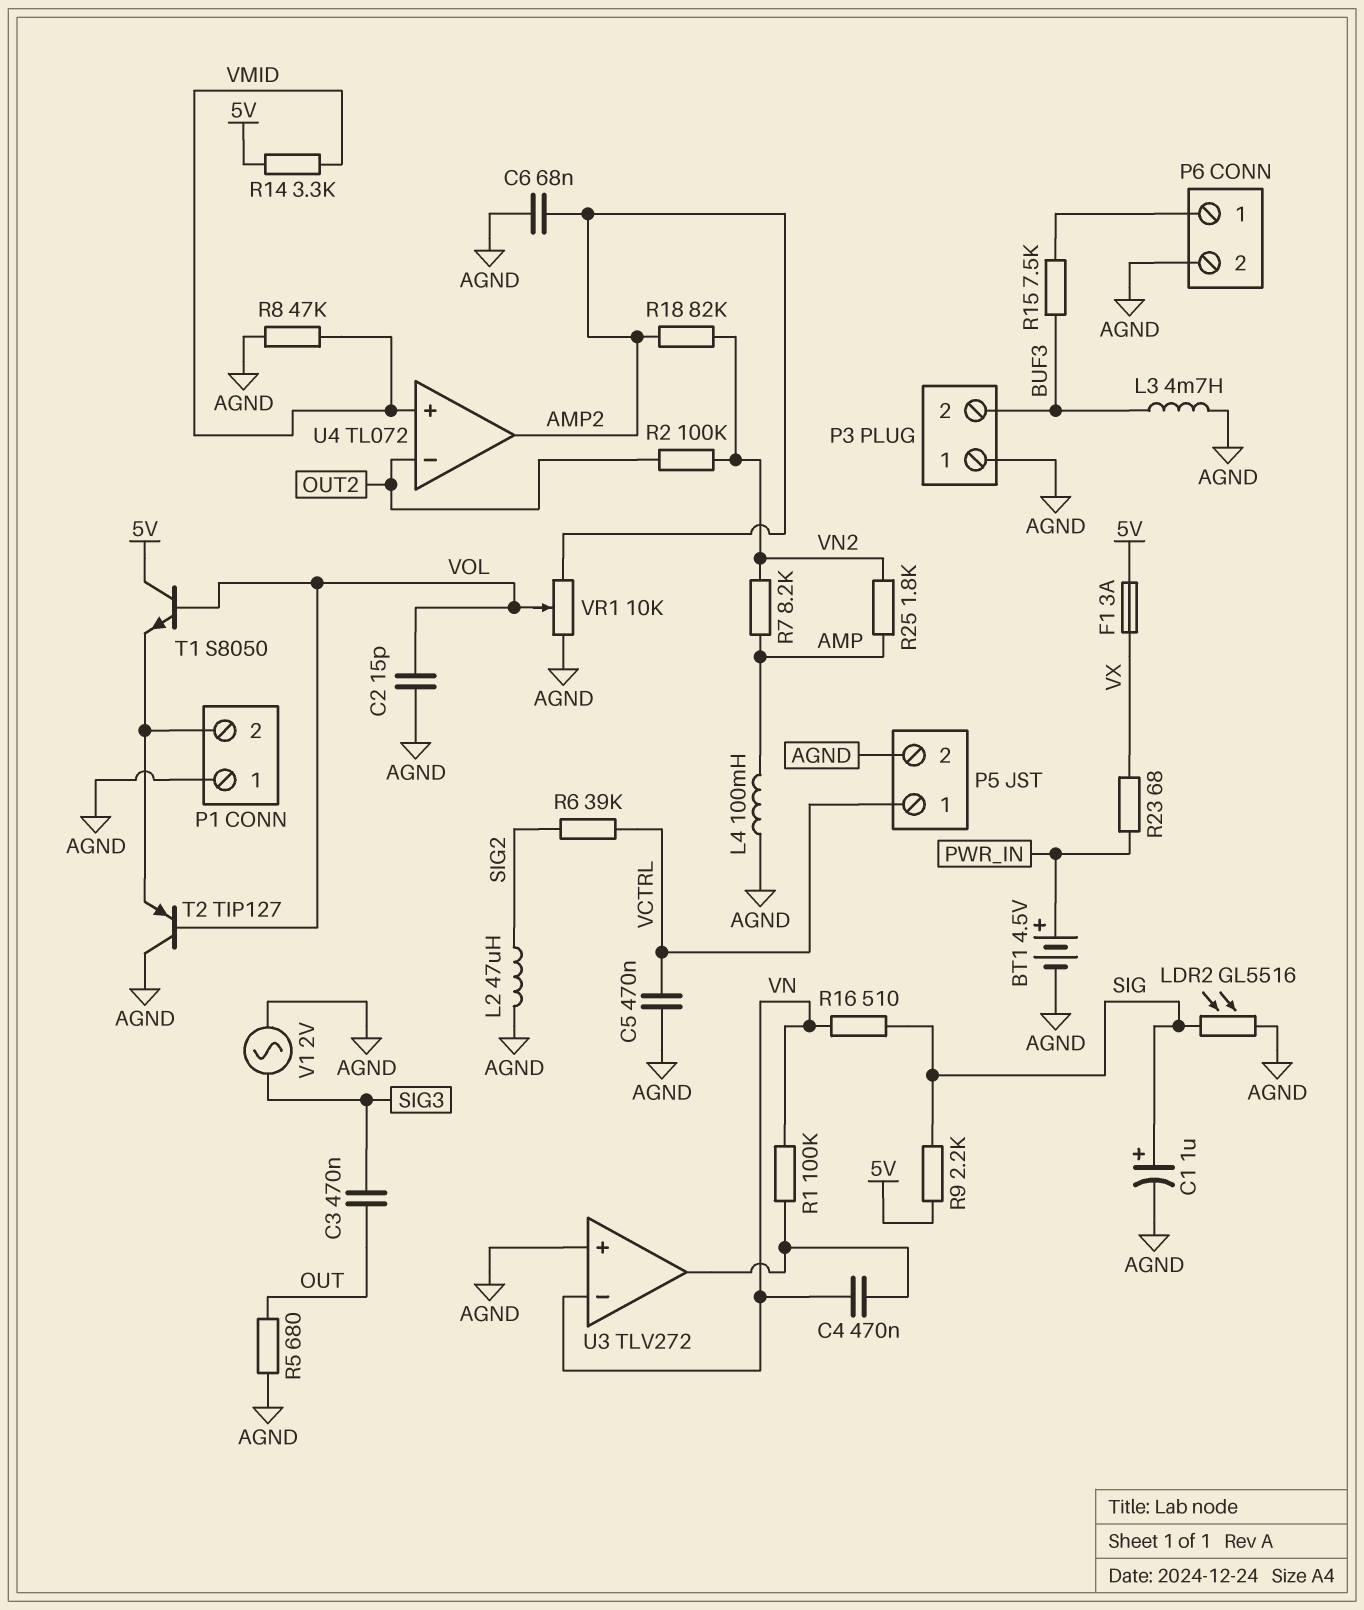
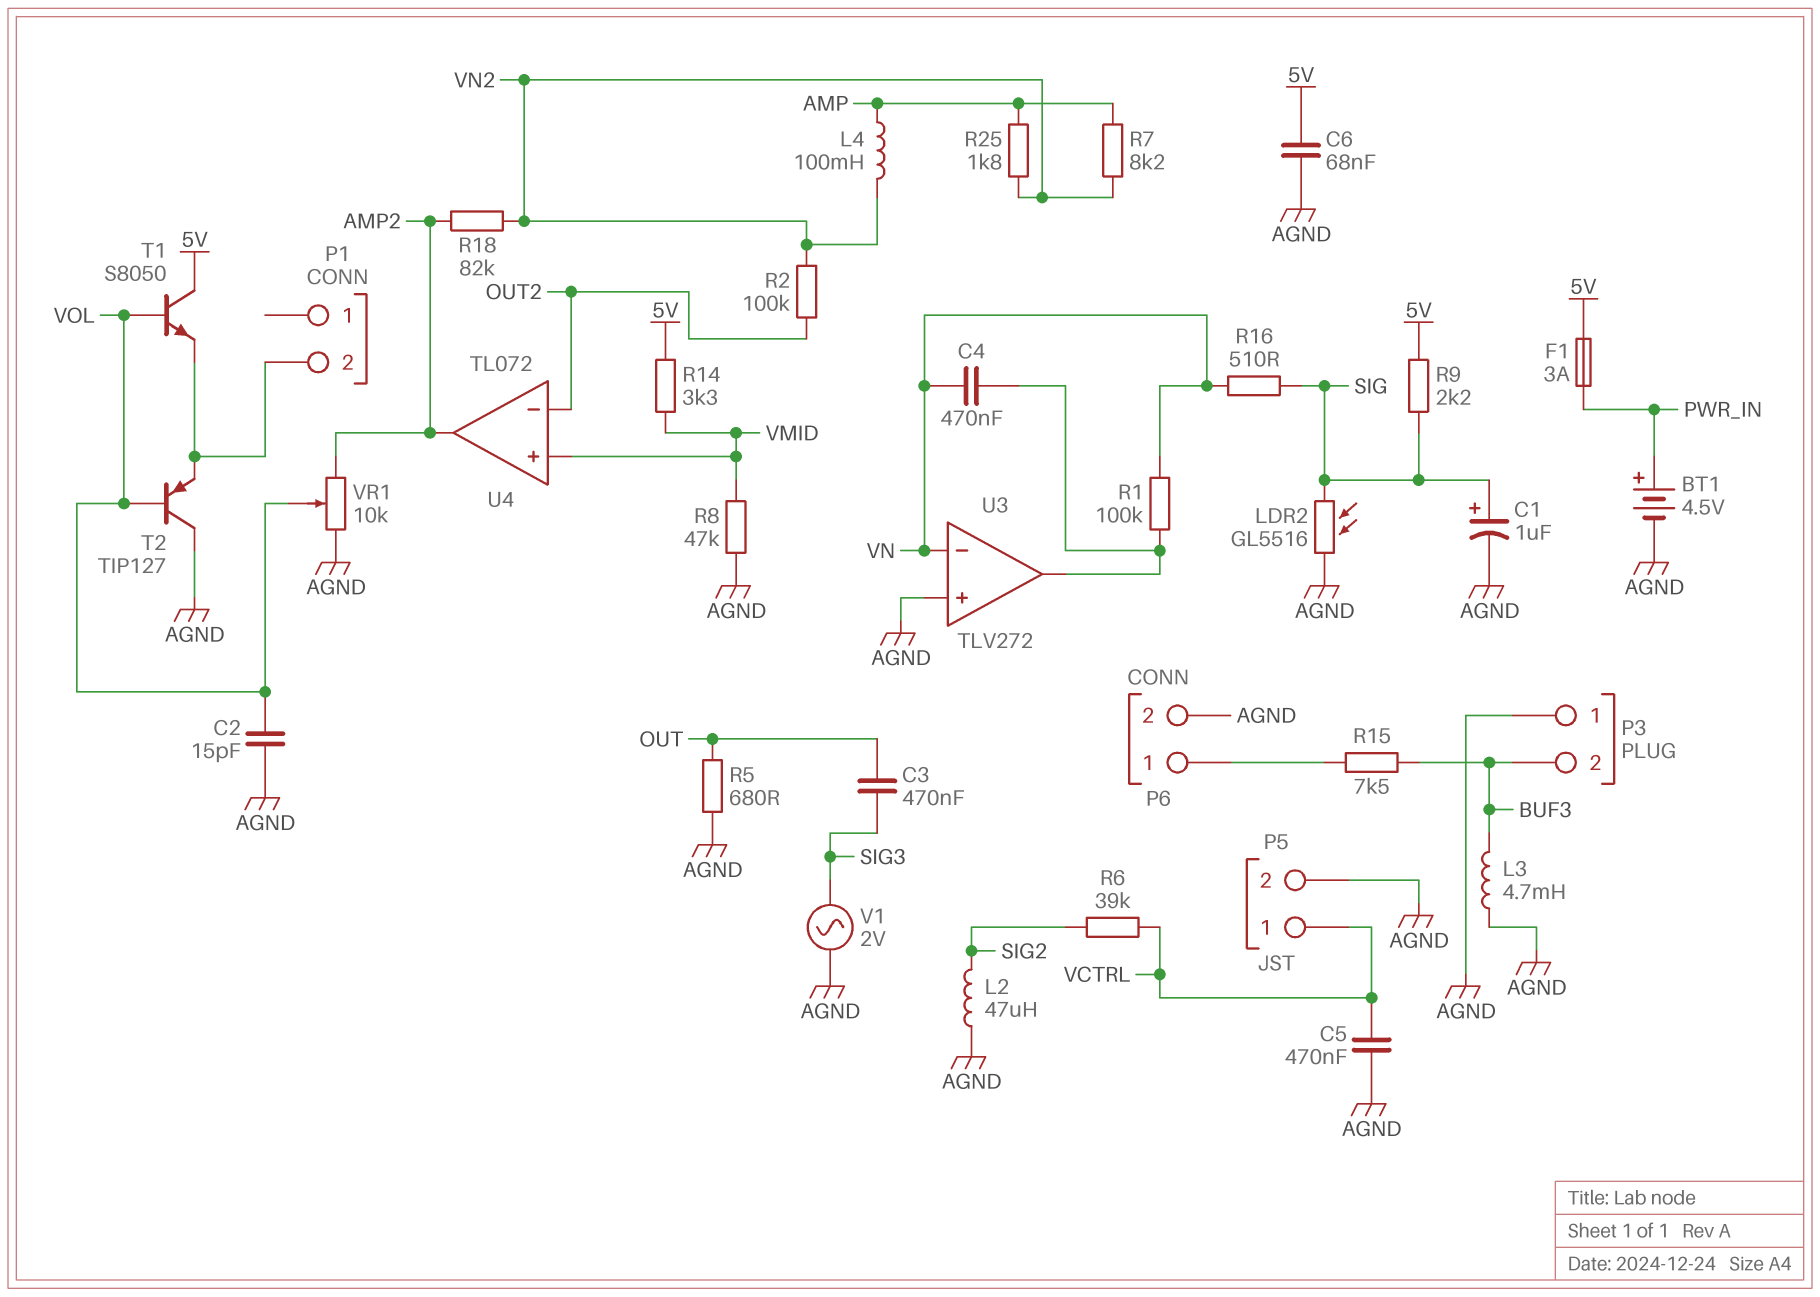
C6: 68nF (AGND, AMP2) -> 68nF (5V, AGND)
F1: 3A (5V, VX) -> 3A (5V, PWR_IN)
L4: 100mH (AGND, AMP) -> 100mH (AMP, VN2)
P1 pin 1: AGND -> none
R23: 68 (PWR_IN, VX) -> none

